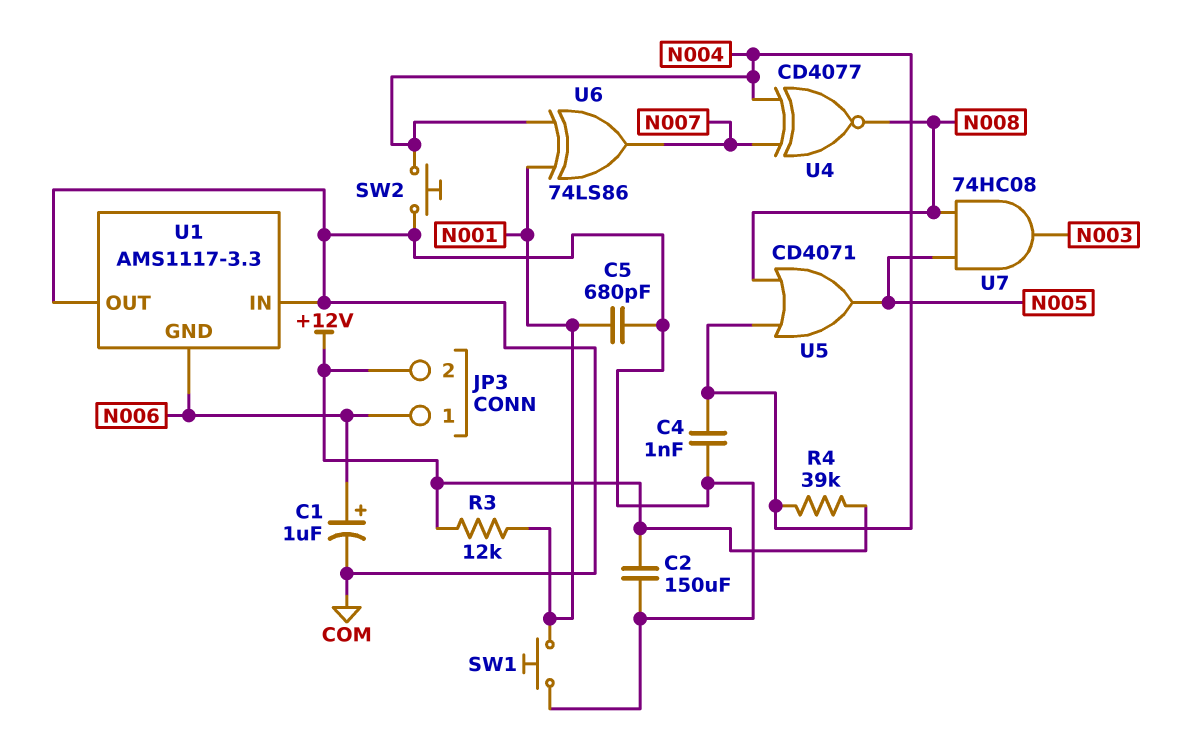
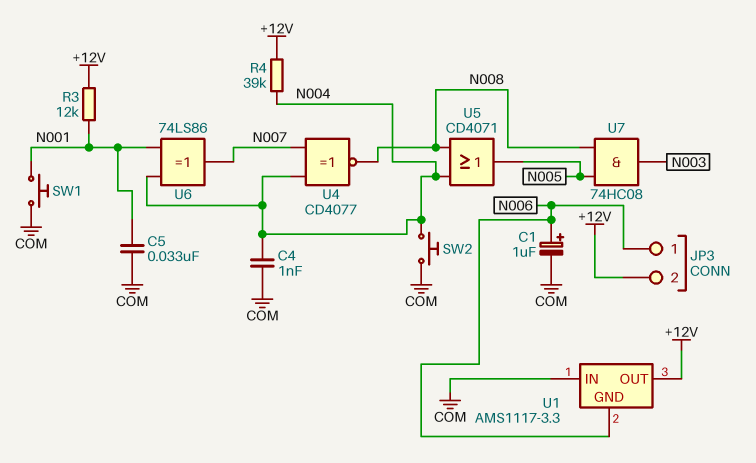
C2: 150uF (+12V, COM) -> none
C5: 680pF (COM, N001) -> 33nF (COM, N001)
U1 pin OUT: COM -> +12V

